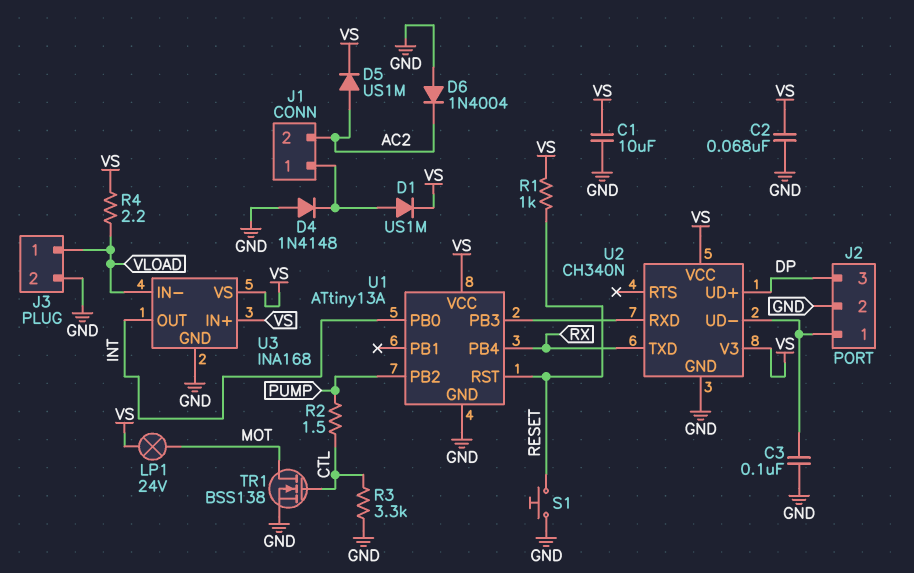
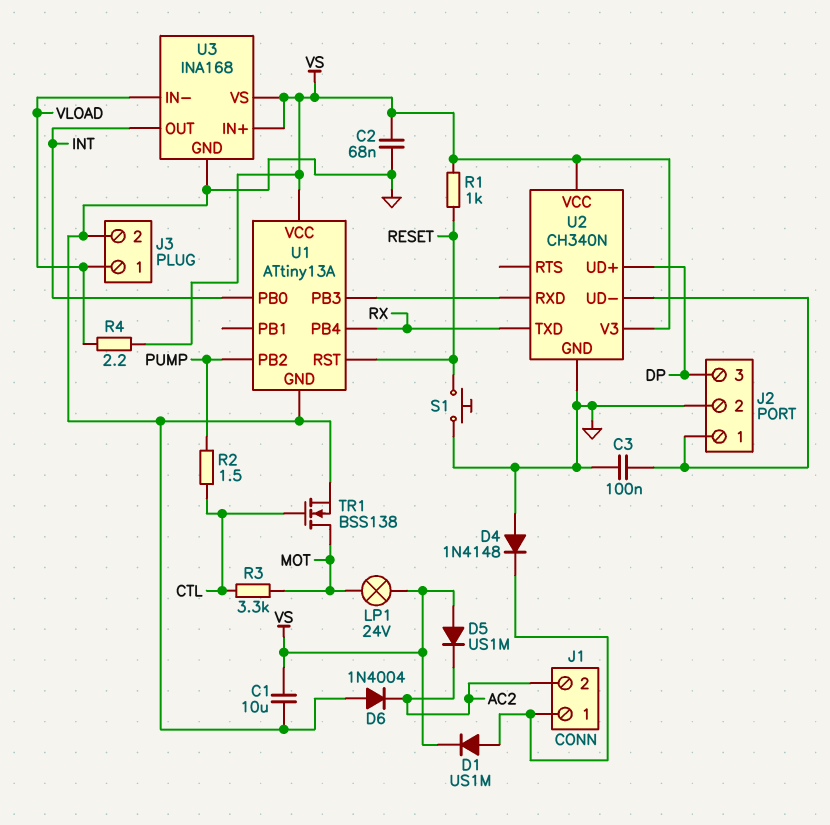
D5: diode US1M (A AC2, K VS) -> diode US1M (A VS, K AC2)
R3: 3.3k (CTL, GND) -> 3.3k (CTL, MOT)

